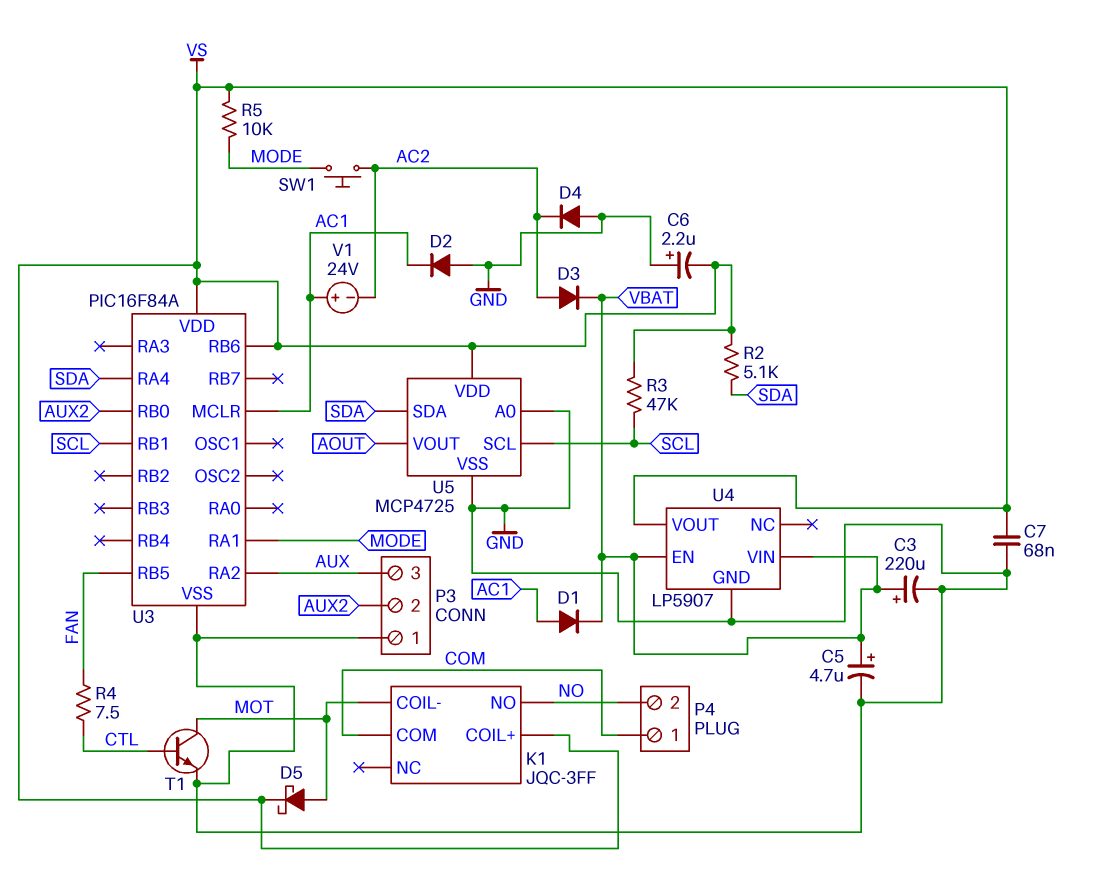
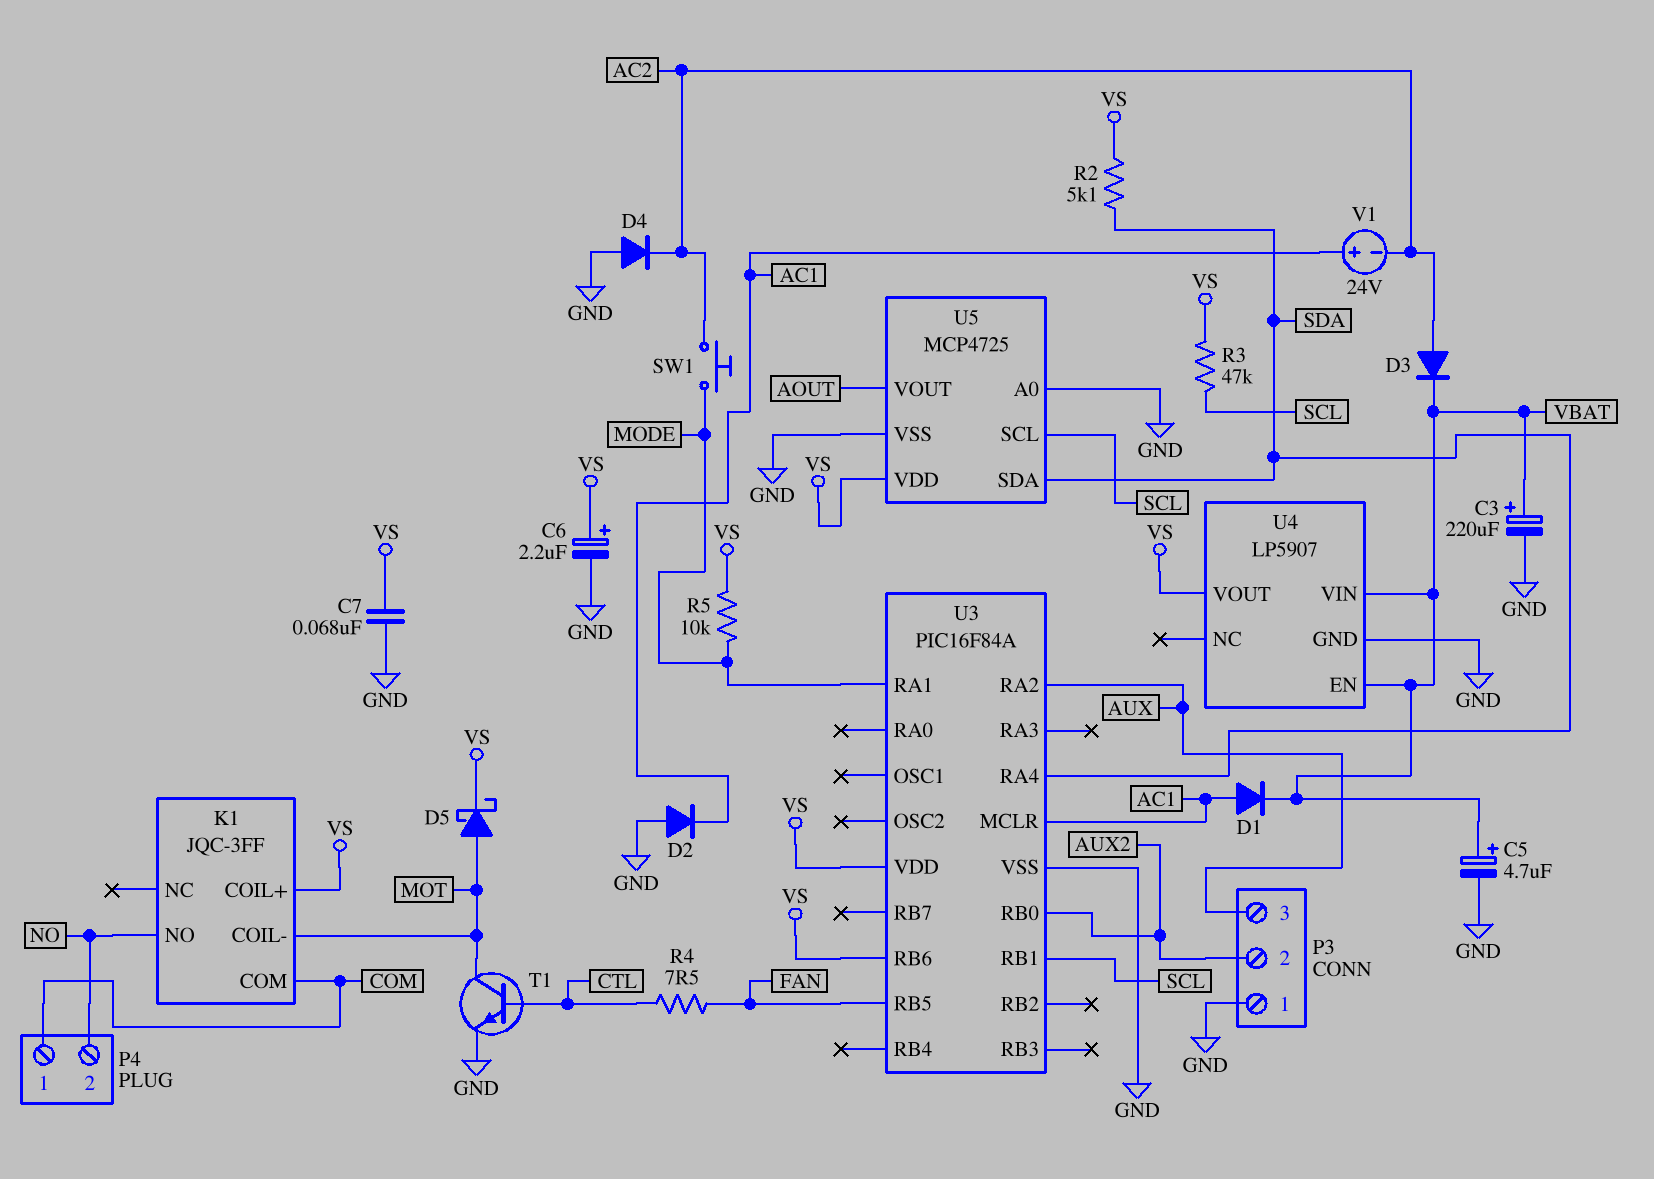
C6: 2.2uF (plus GND, minus VS) -> 2.2uF (plus VS, minus GND)

